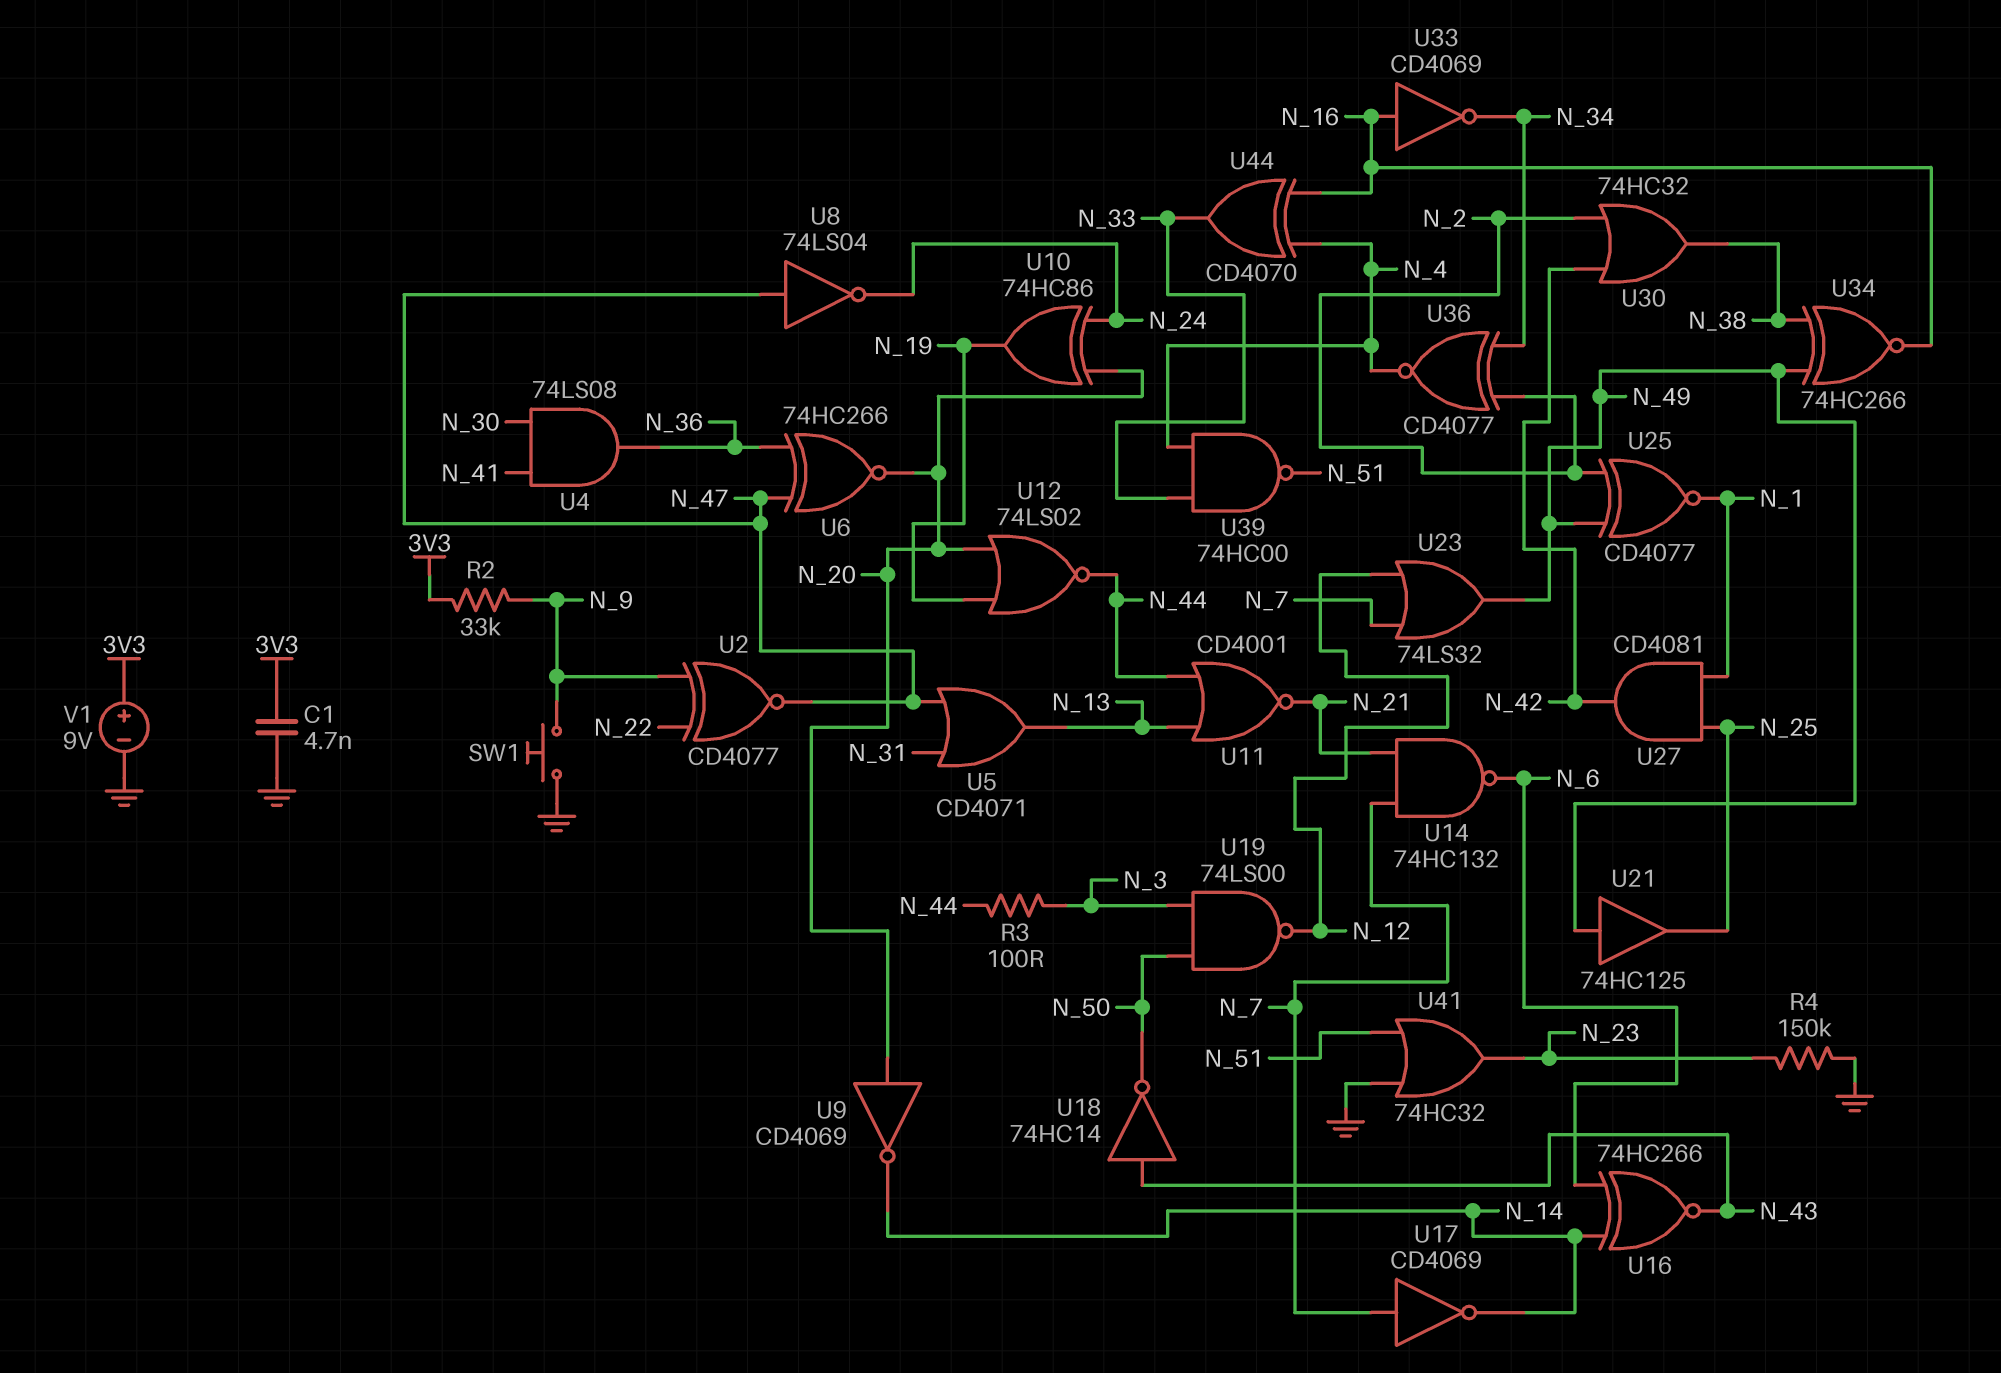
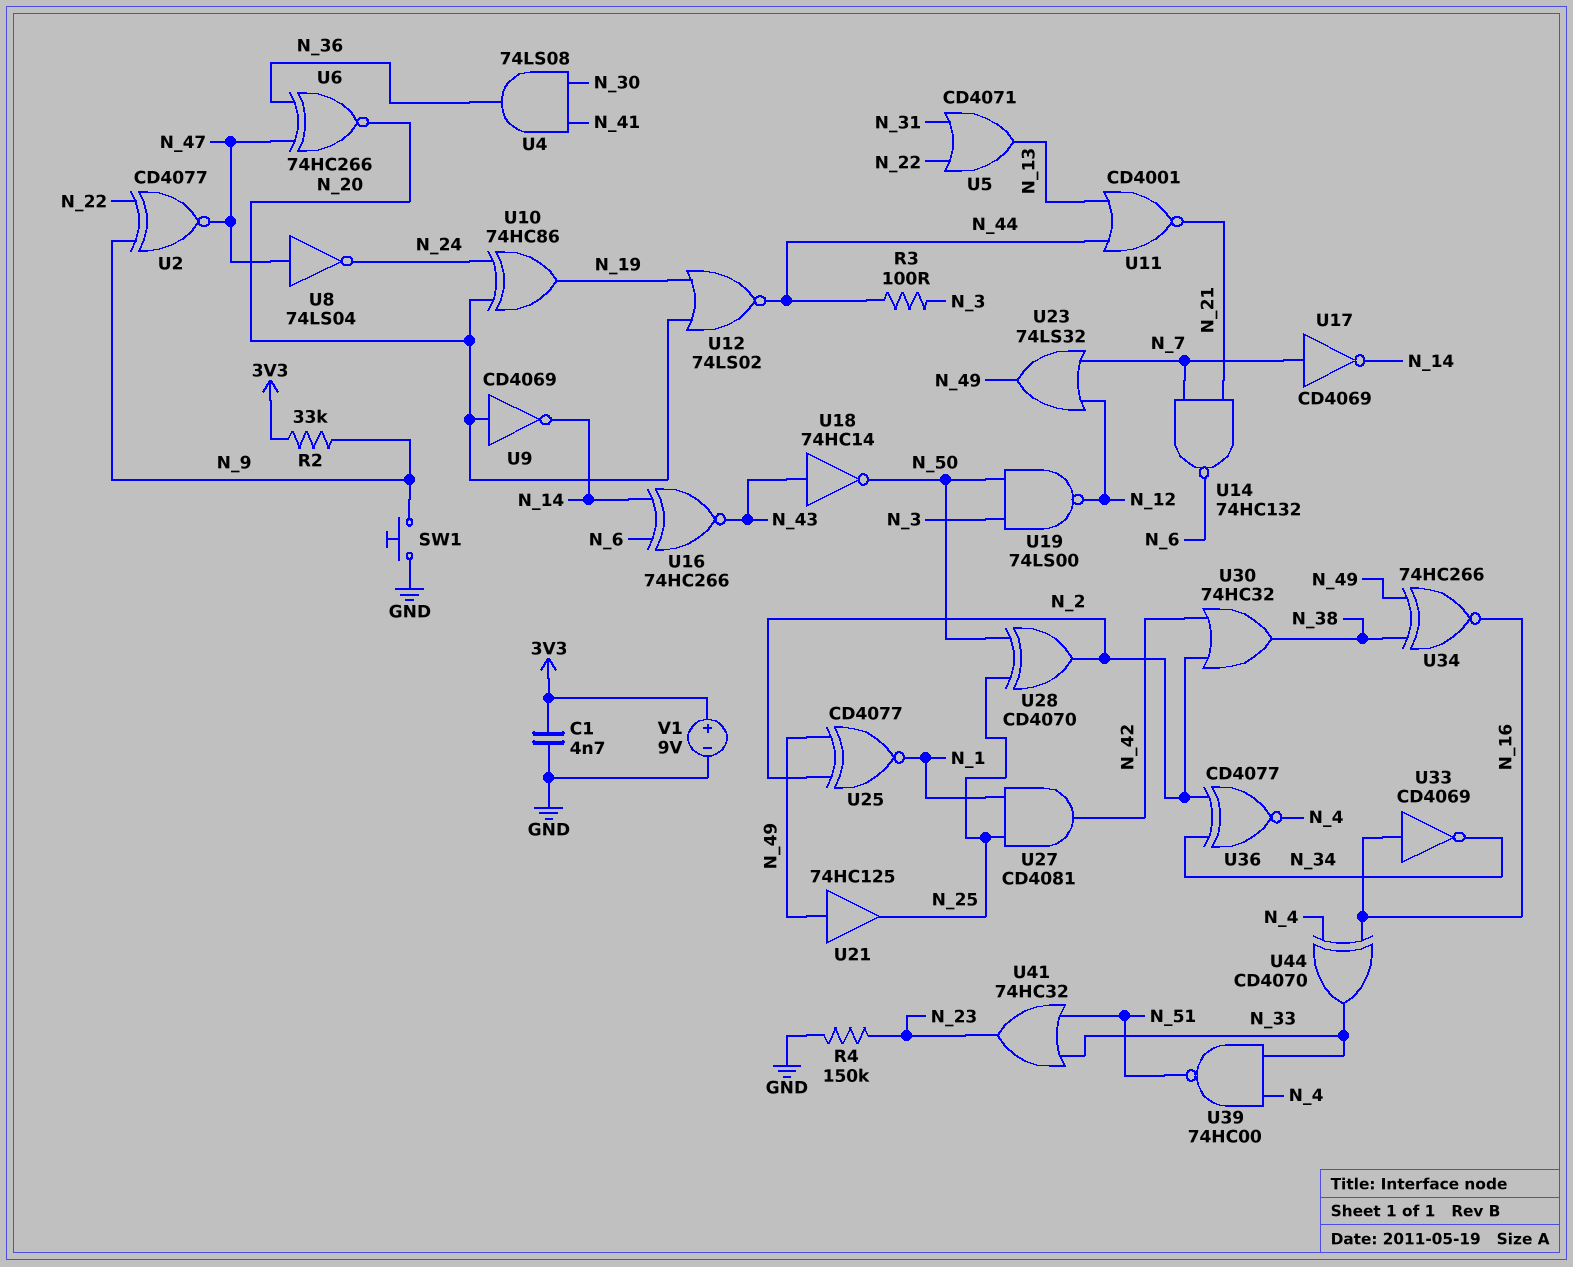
U5: OR CD4071 (in N_31, in N_47, out N_13) -> OR CD4071 (in N_22, in N_31, out N_13)
U28: none -> XOR CD4070 (in N_25, in N_50, out N_2)
U41: OR 74HC32 (in GND, in N_51, out N_23) -> OR 74HC32 (in N_33, in N_51, out N_23)

